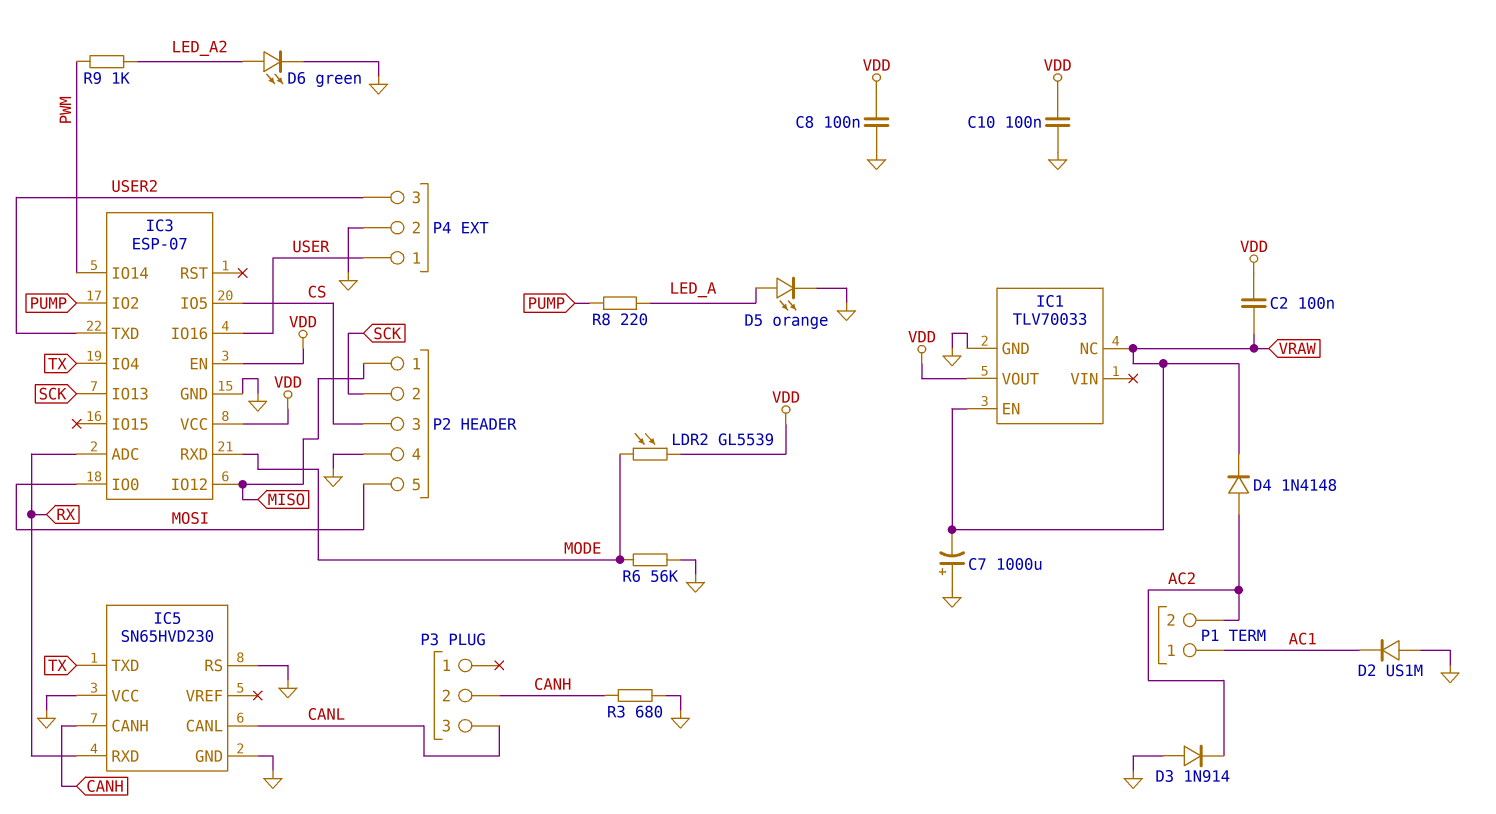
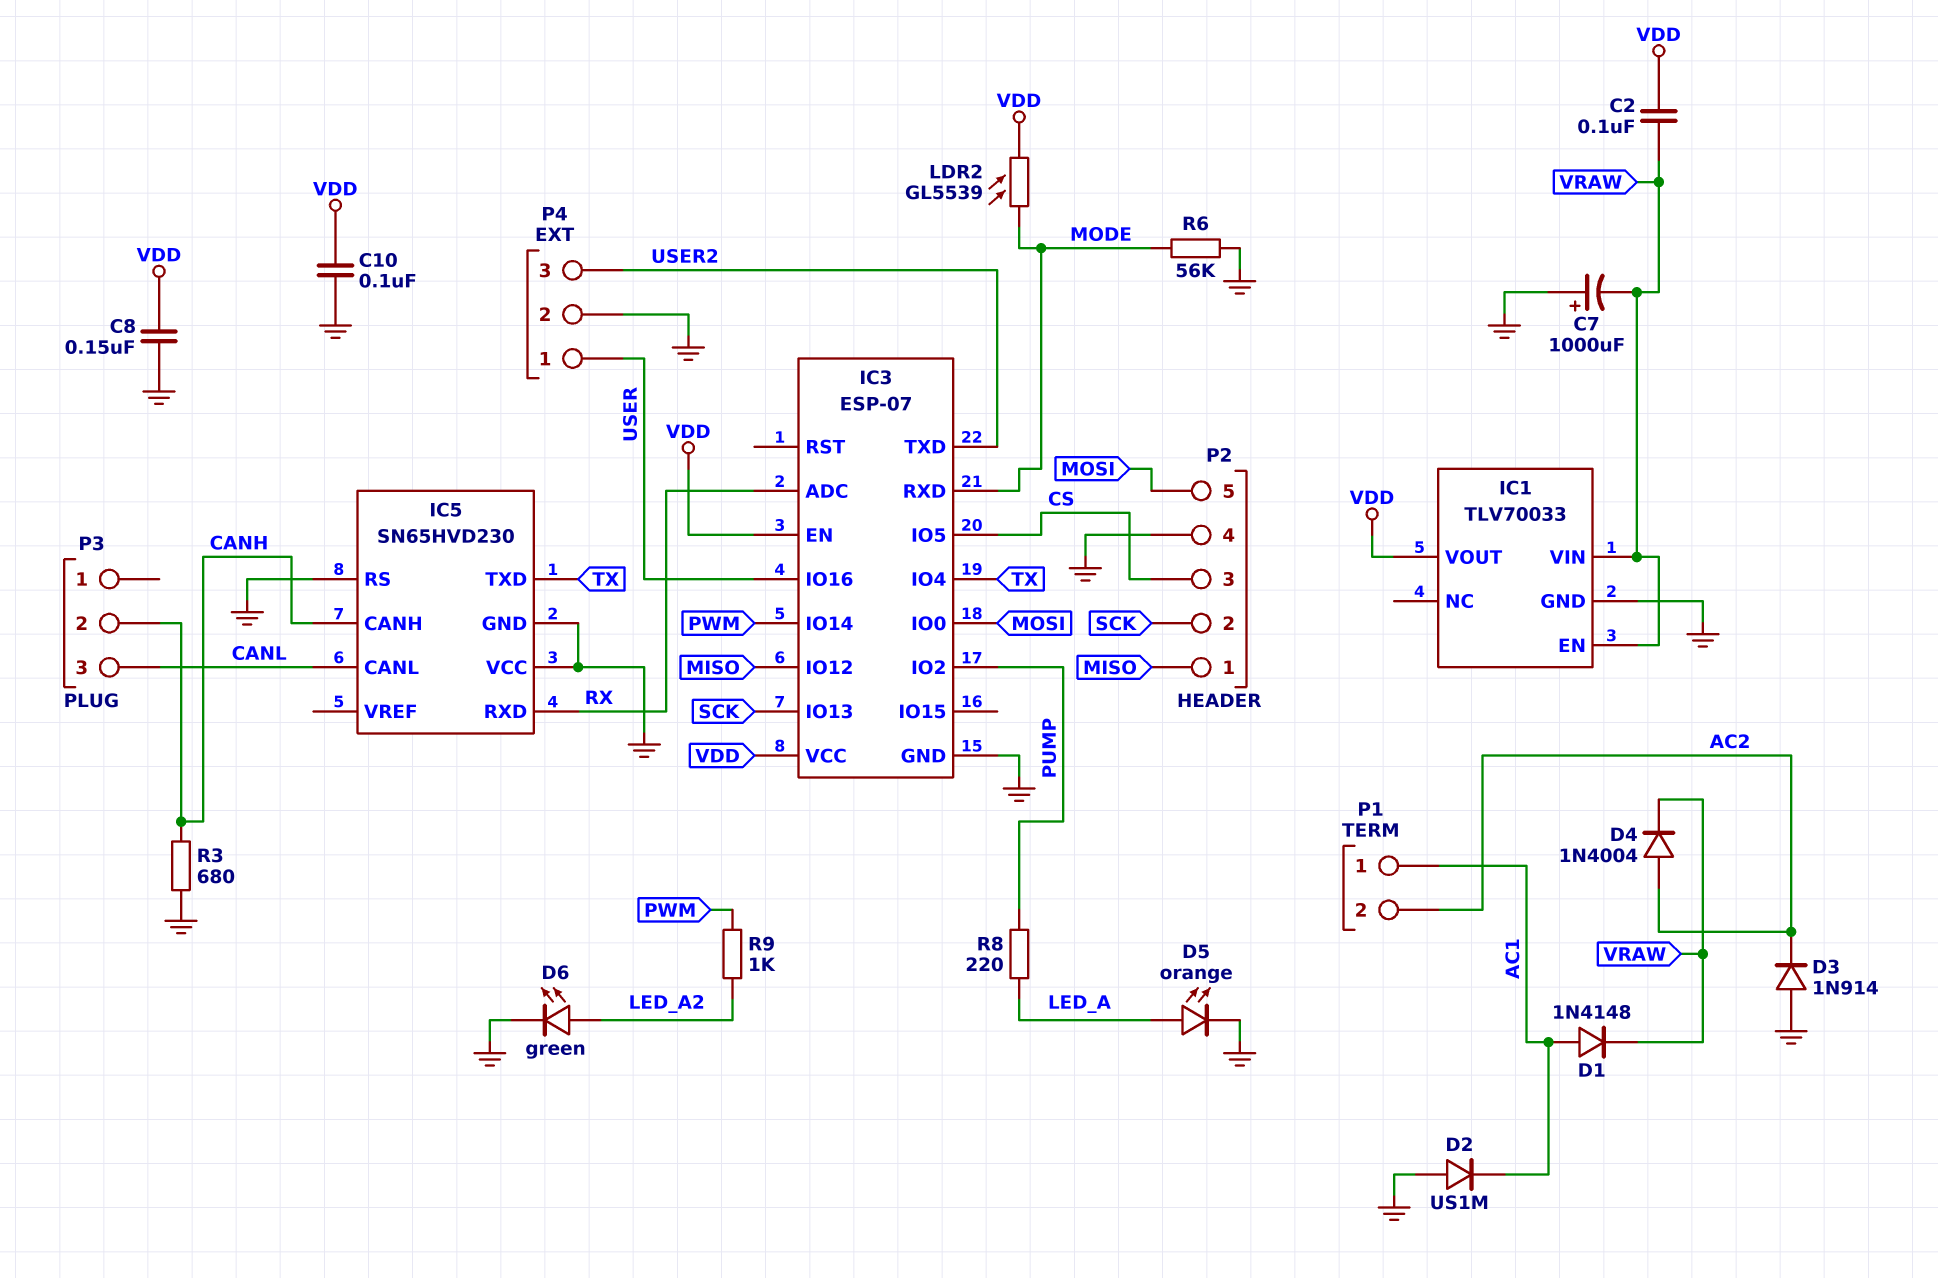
C8: 100nF (GND, VDD) -> 150nF (GND, VDD)
D1: none -> diode 1N4148 (A AC1, K VRAW)
D4: diode 1N4148 (A AC2, K VRAW) -> diode 1N4004 (A AC2, K VRAW)
IC1 pin NC: VRAW -> none
IC1 pin VIN: none -> VRAW

